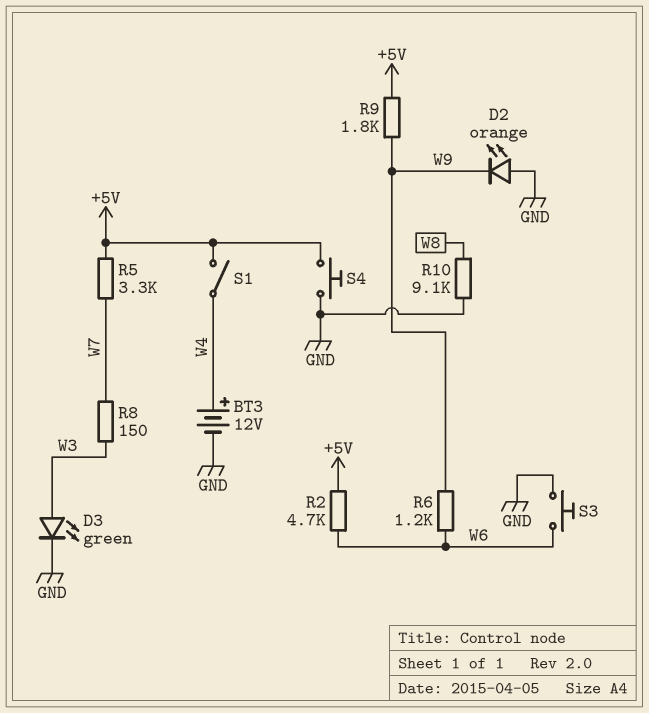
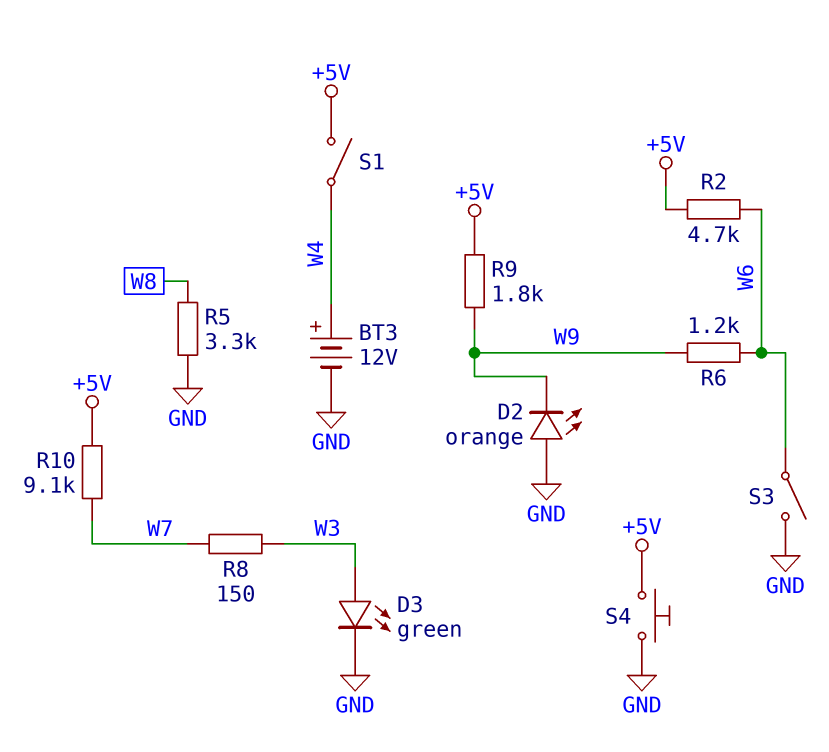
R5: 3.3k (+5V, W7) -> 3.3k (GND, W8)
R10: 9.1k (GND, W8) -> 9.1k (+5V, W7)
S3: button (GND, W6) -> switch (GND, W6)

